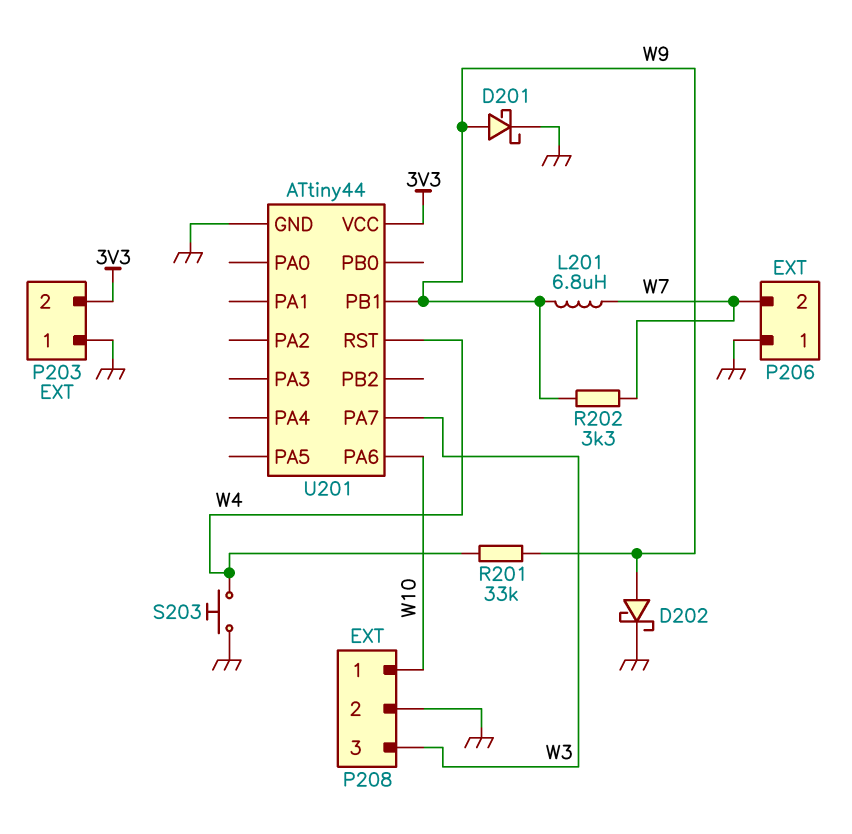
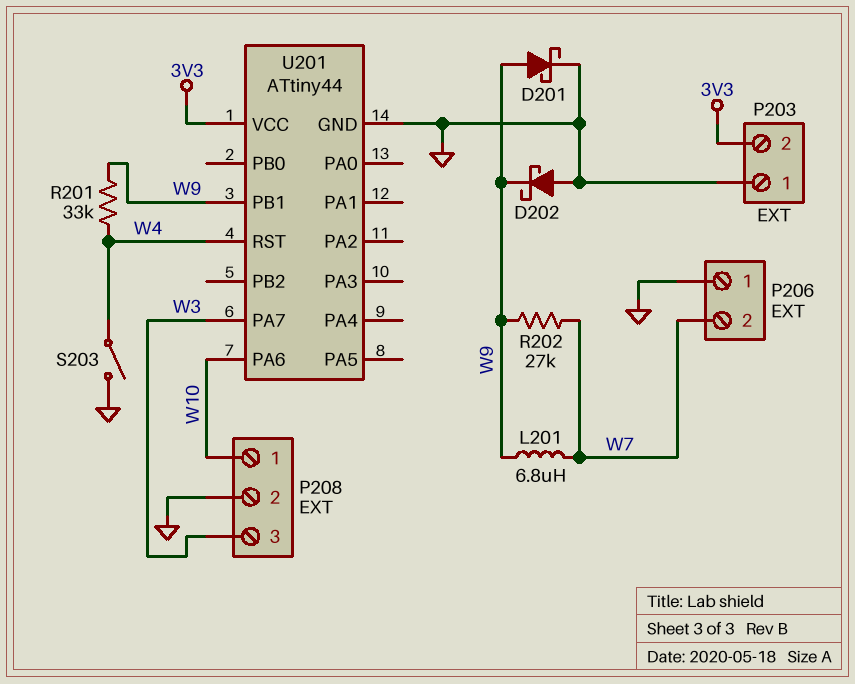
D202: schottky (A W9, K GND) -> schottky (A GND, K W9)
R202: 3.3k (W7, W9) -> 27k (W7, W9)
S203: button (GND, W4) -> switch (GND, W4)

